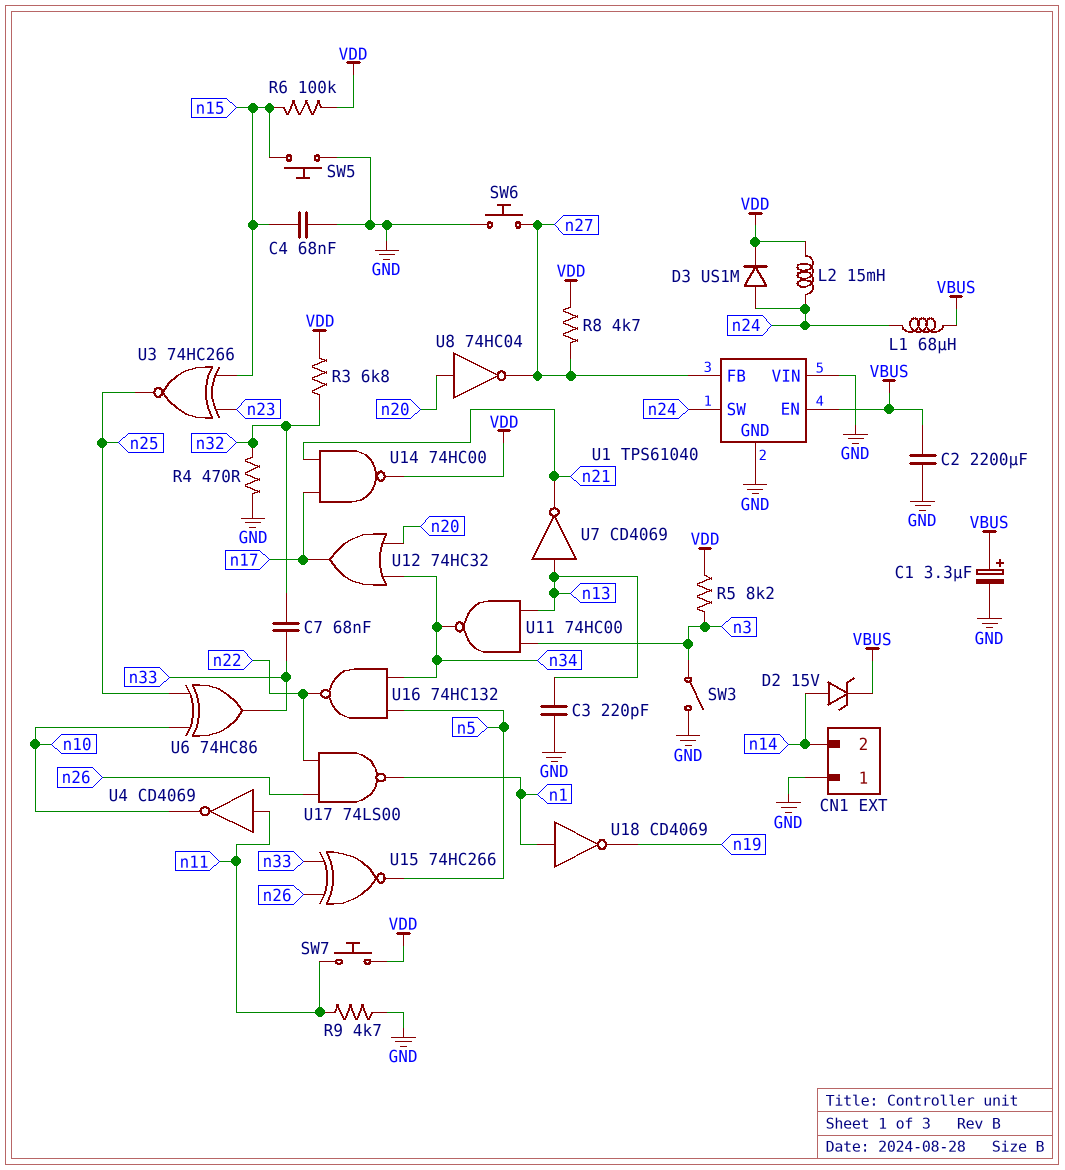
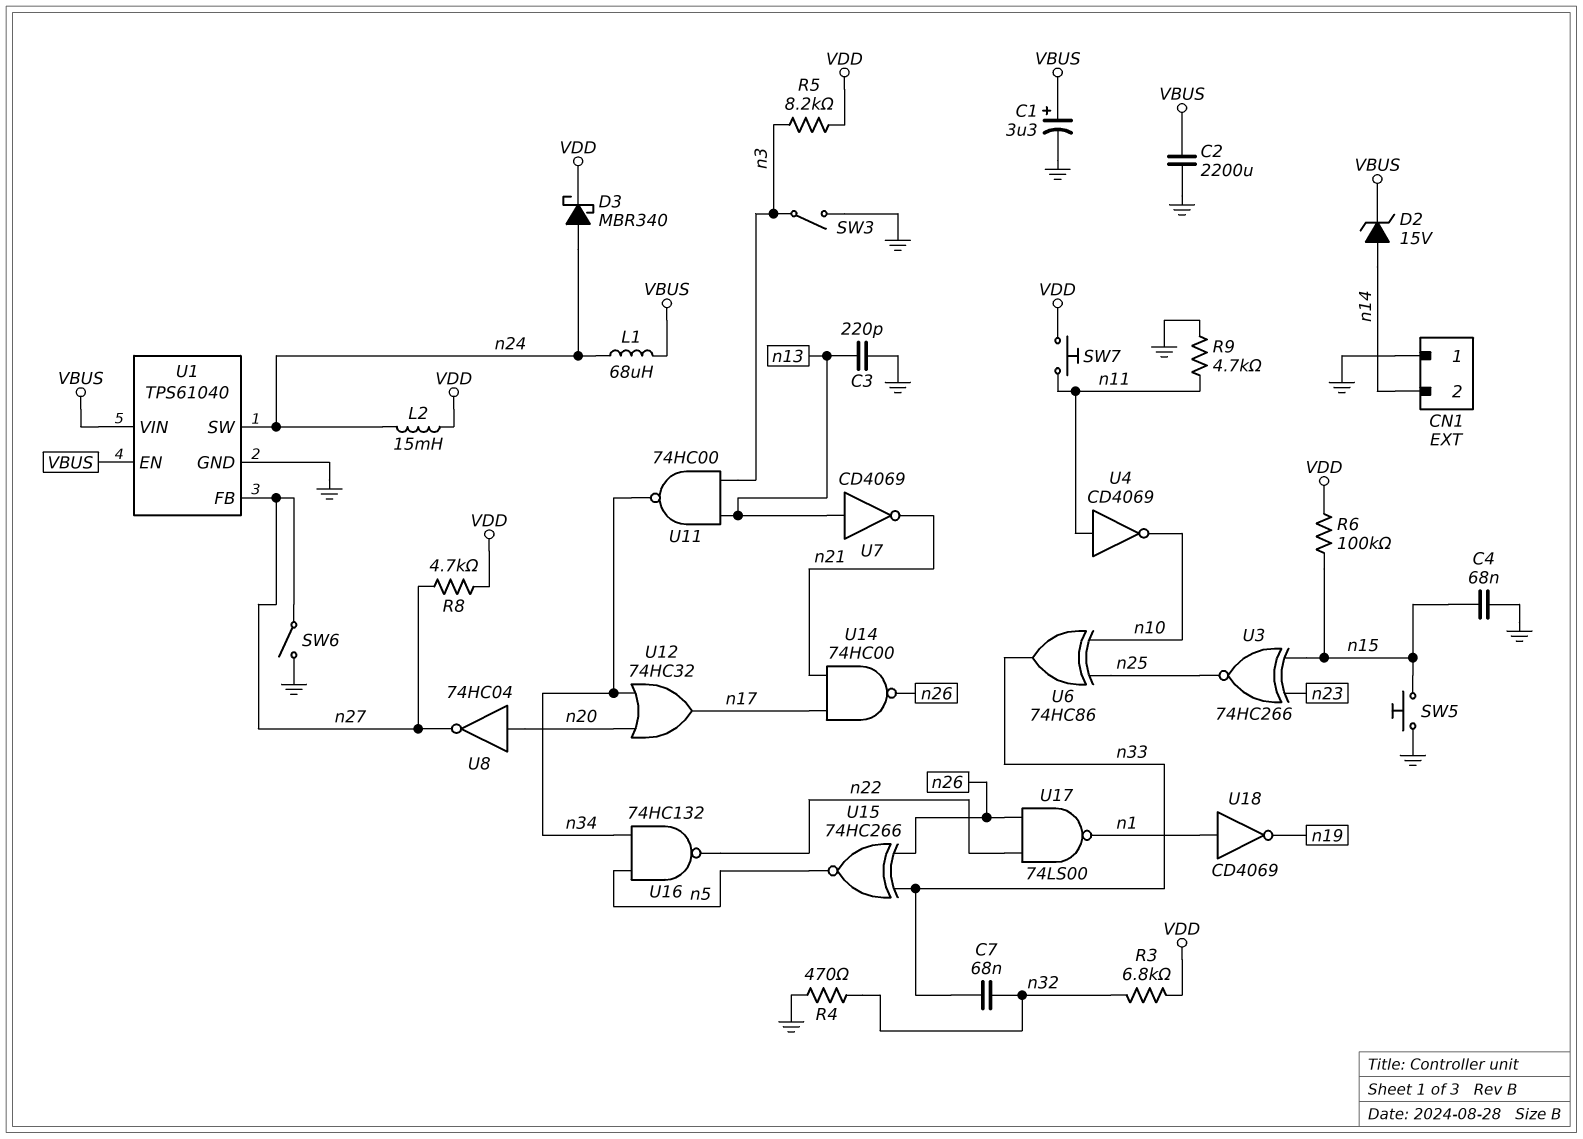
D3: diode US1M (A n24, K VDD) -> schottky MBR340 (A n24, K VDD)
SW6: button (GND, n27) -> switch (GND, n27)
U1 pin VIN: GND -> VBUS
U14: NAND 74HC00 (in n17, in n21, out VDD) -> NAND 74HC00 (in n17, in n21, out n26)

